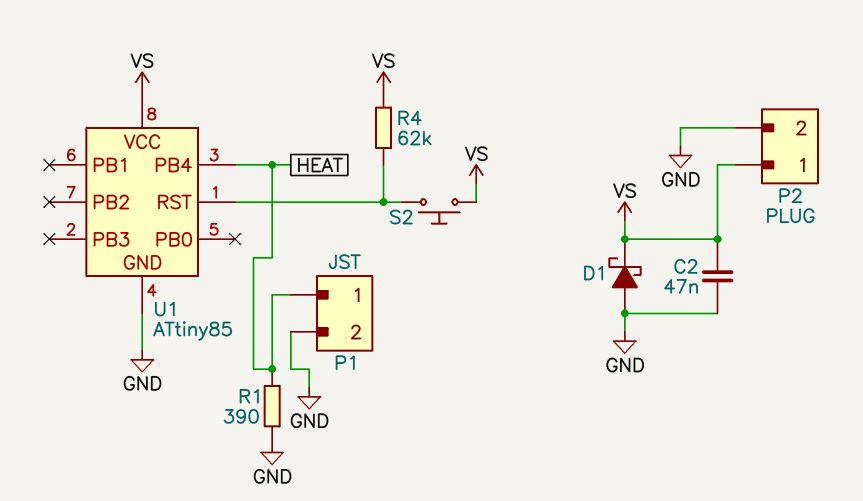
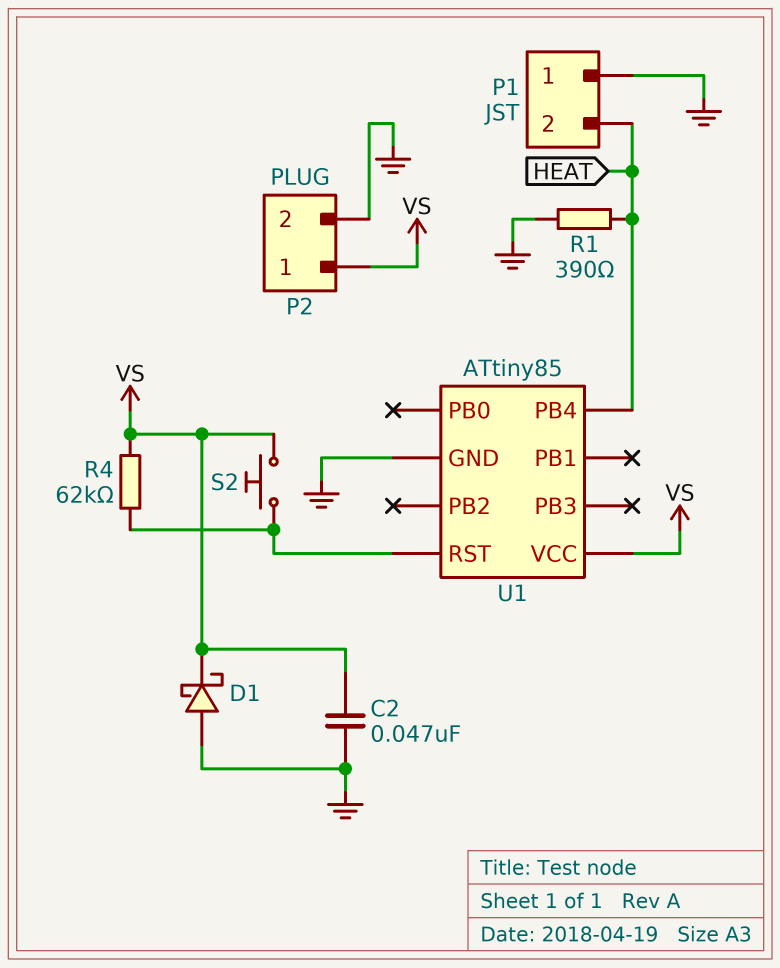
P1 pin 1: HEAT -> GND
P1 pin 2: GND -> HEAT

